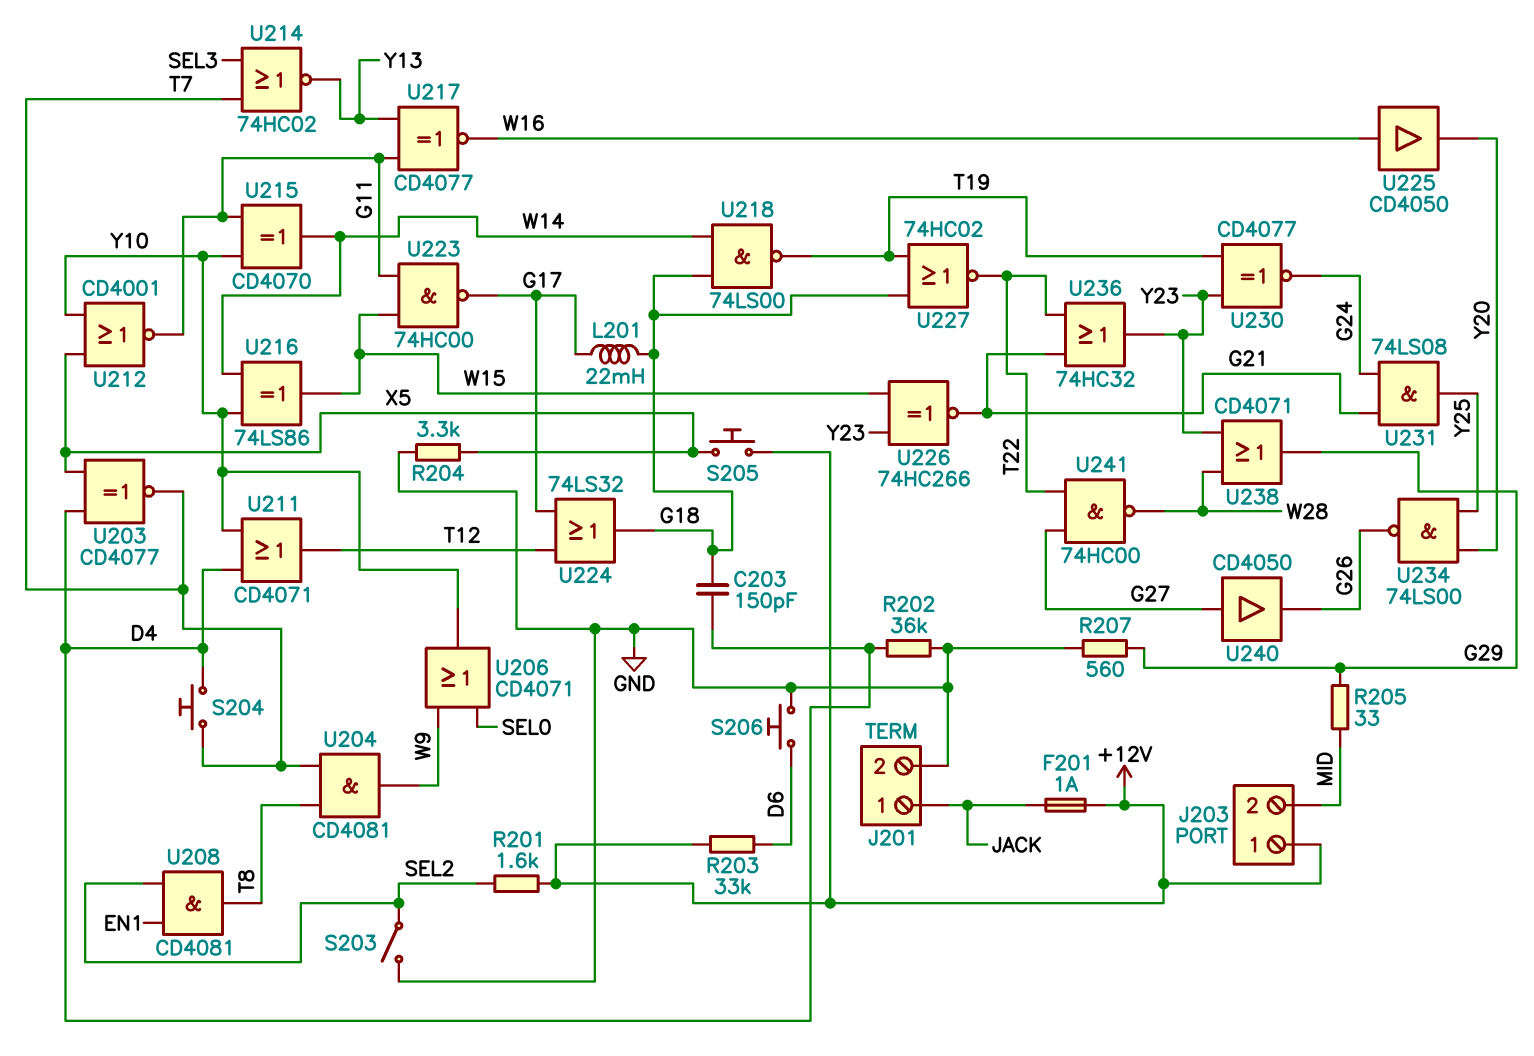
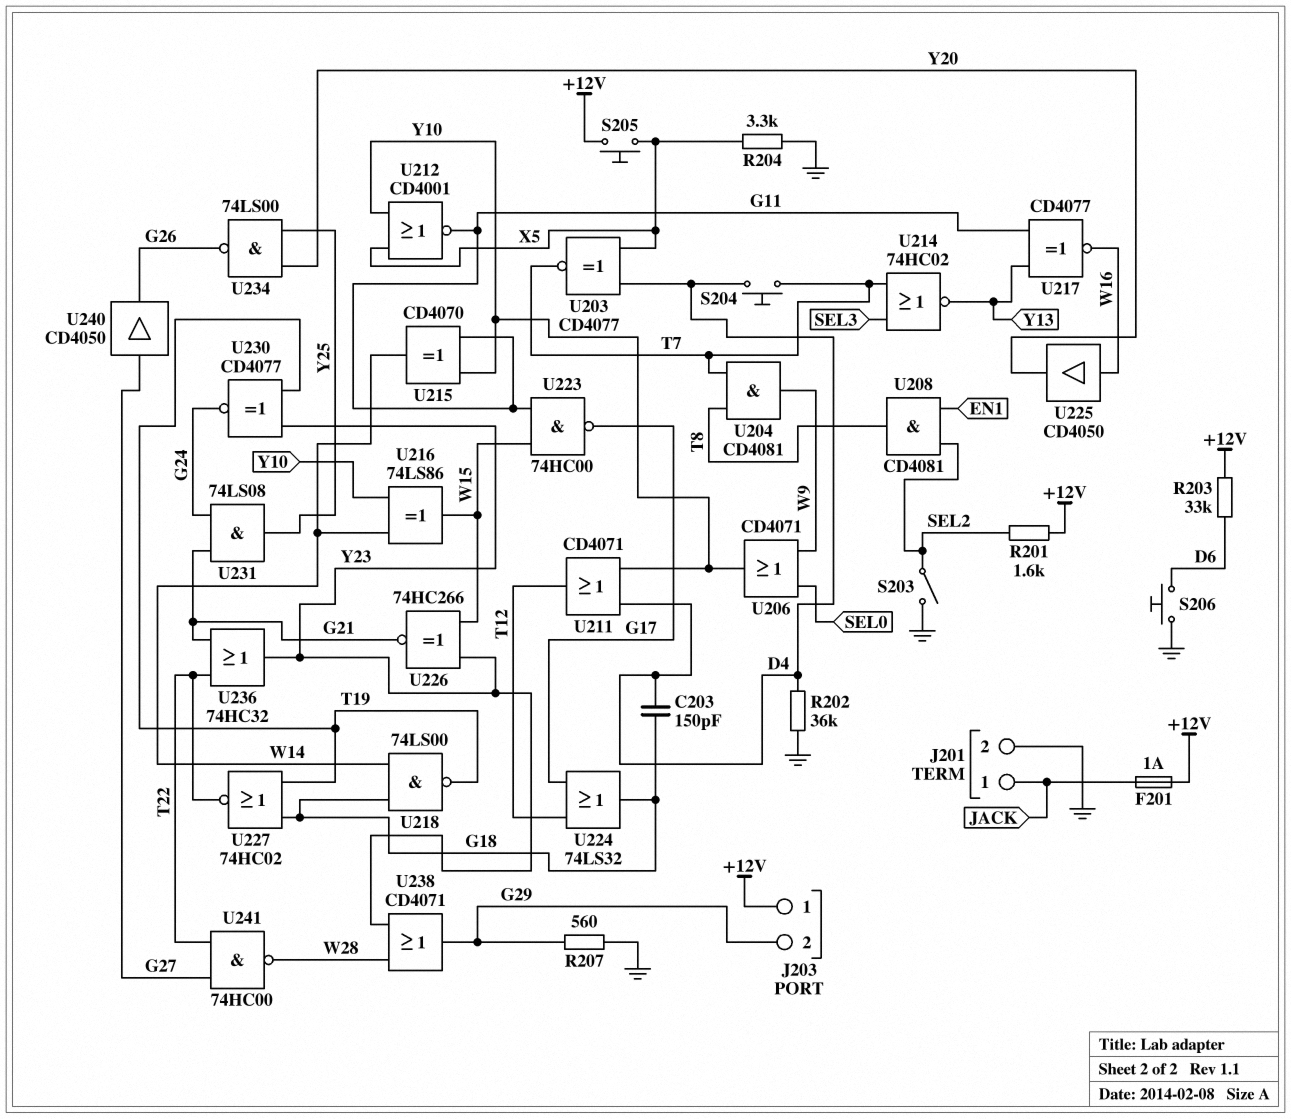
J203 pin 2: MID -> G29
L201: 22mH (G17, G18) -> none
R205: 33 (G29, MID) -> none

